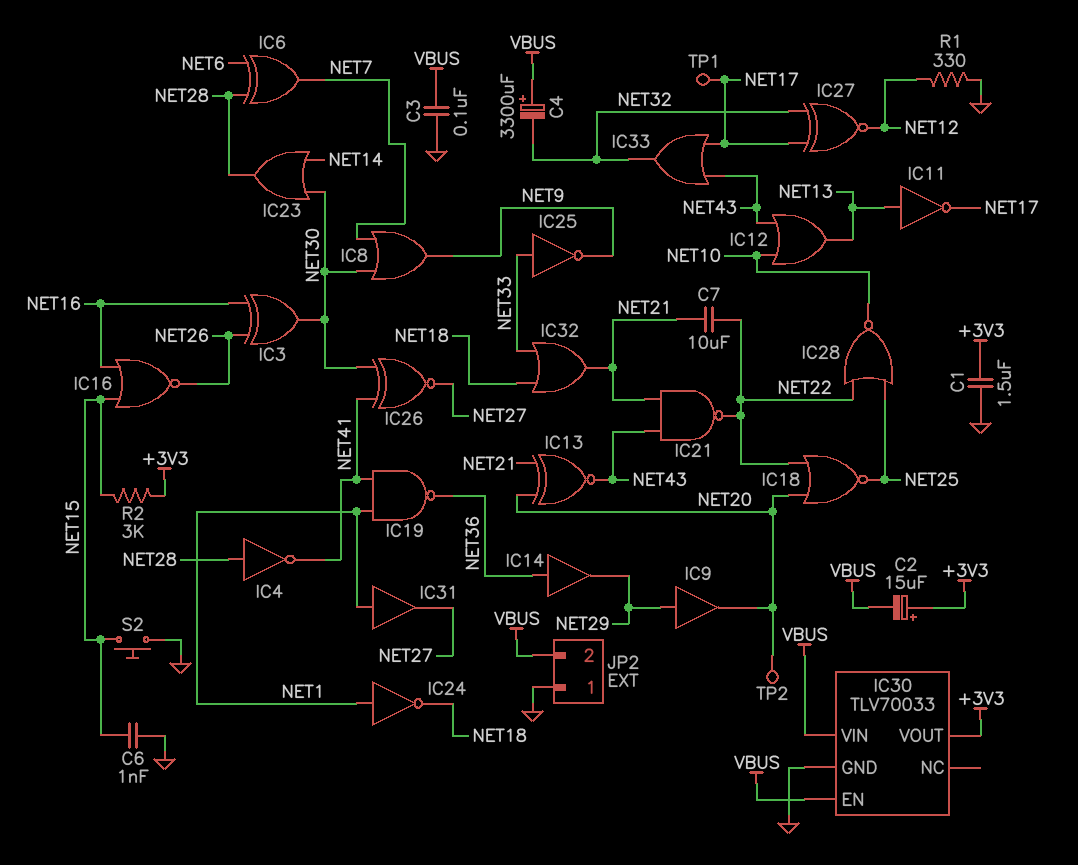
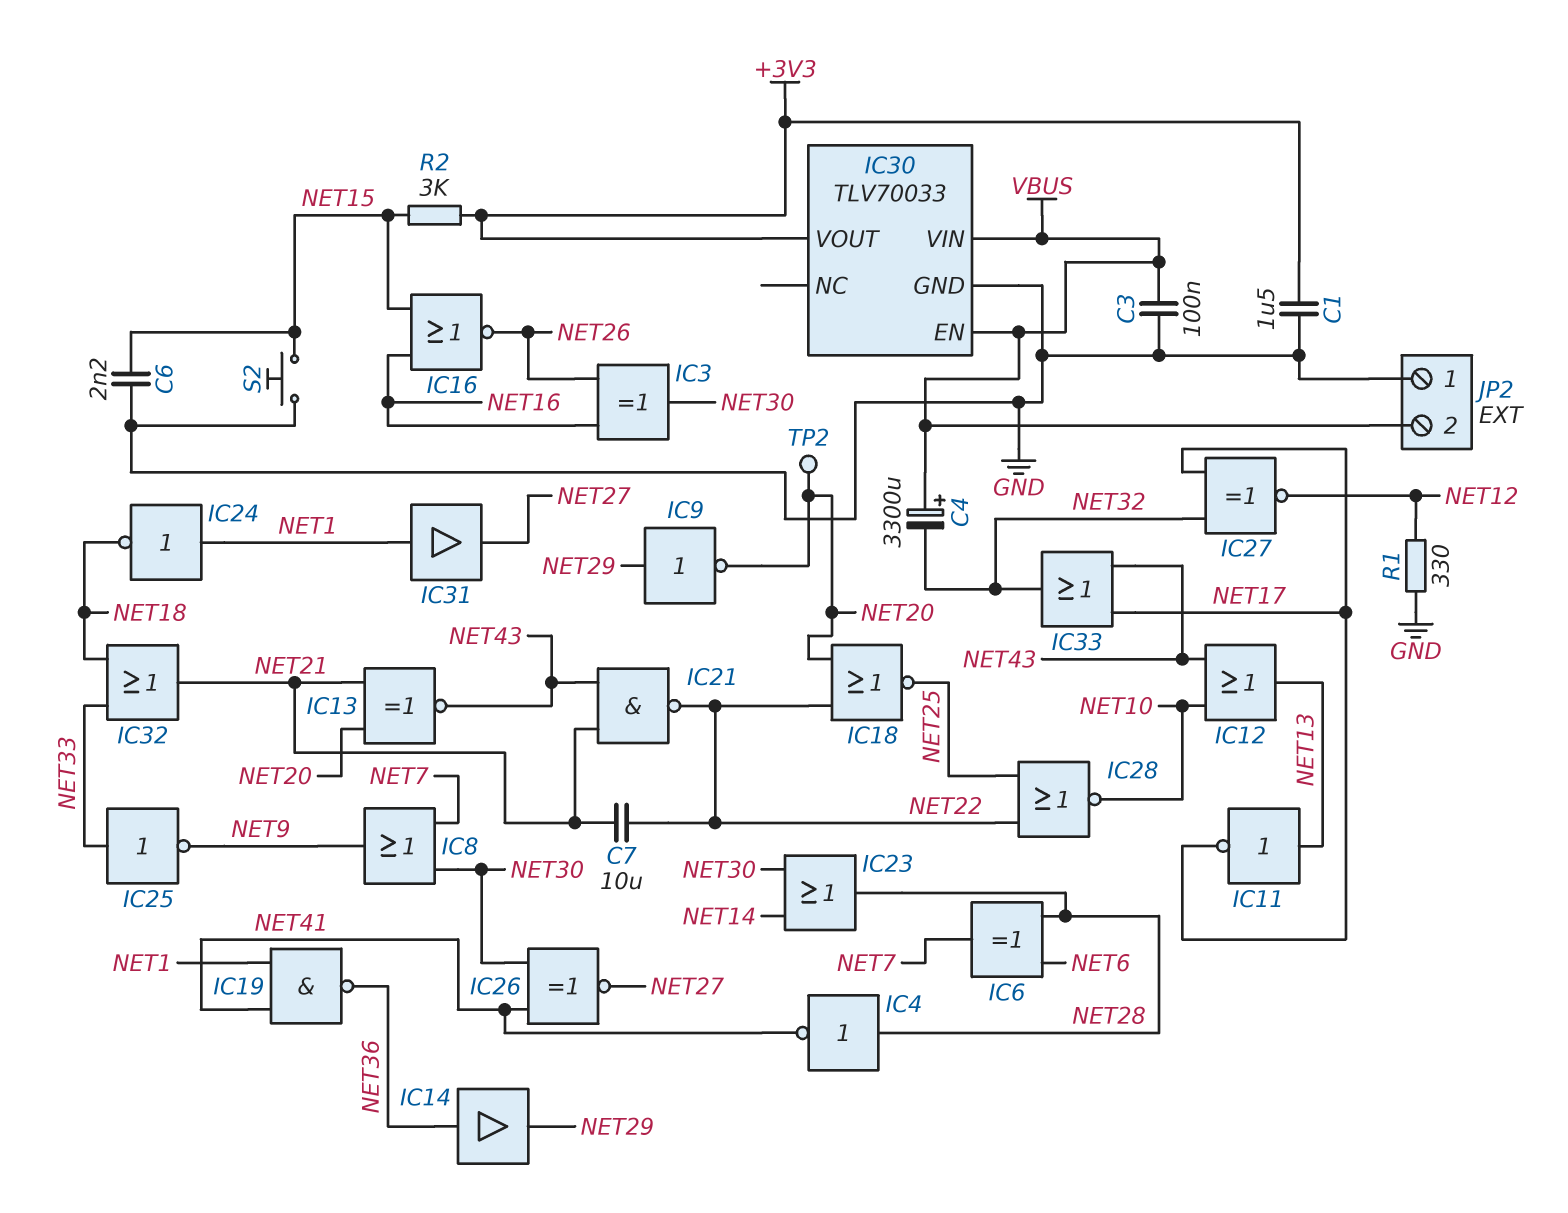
C2: 15uF (plus +3V3, minus VBUS) -> none
C6: 1nF (GND, NET15) -> 2.2nF (GND, NET15)
IC9: buffer (in NET29, out NET20) -> NOT (in NET29, out NET20)
TP1: test point (NET17) -> none

